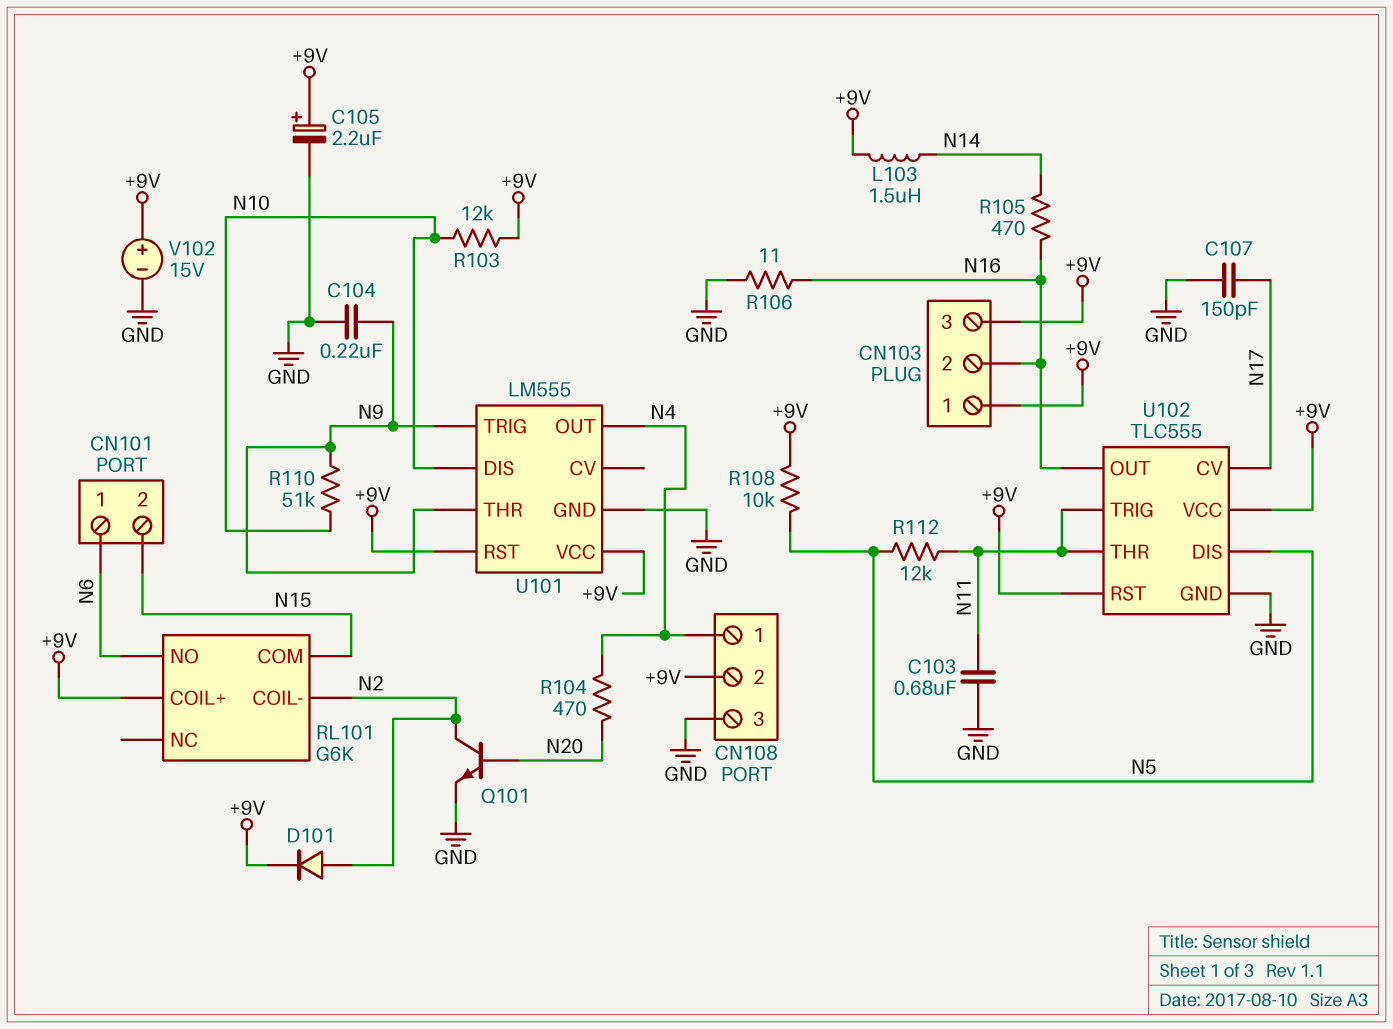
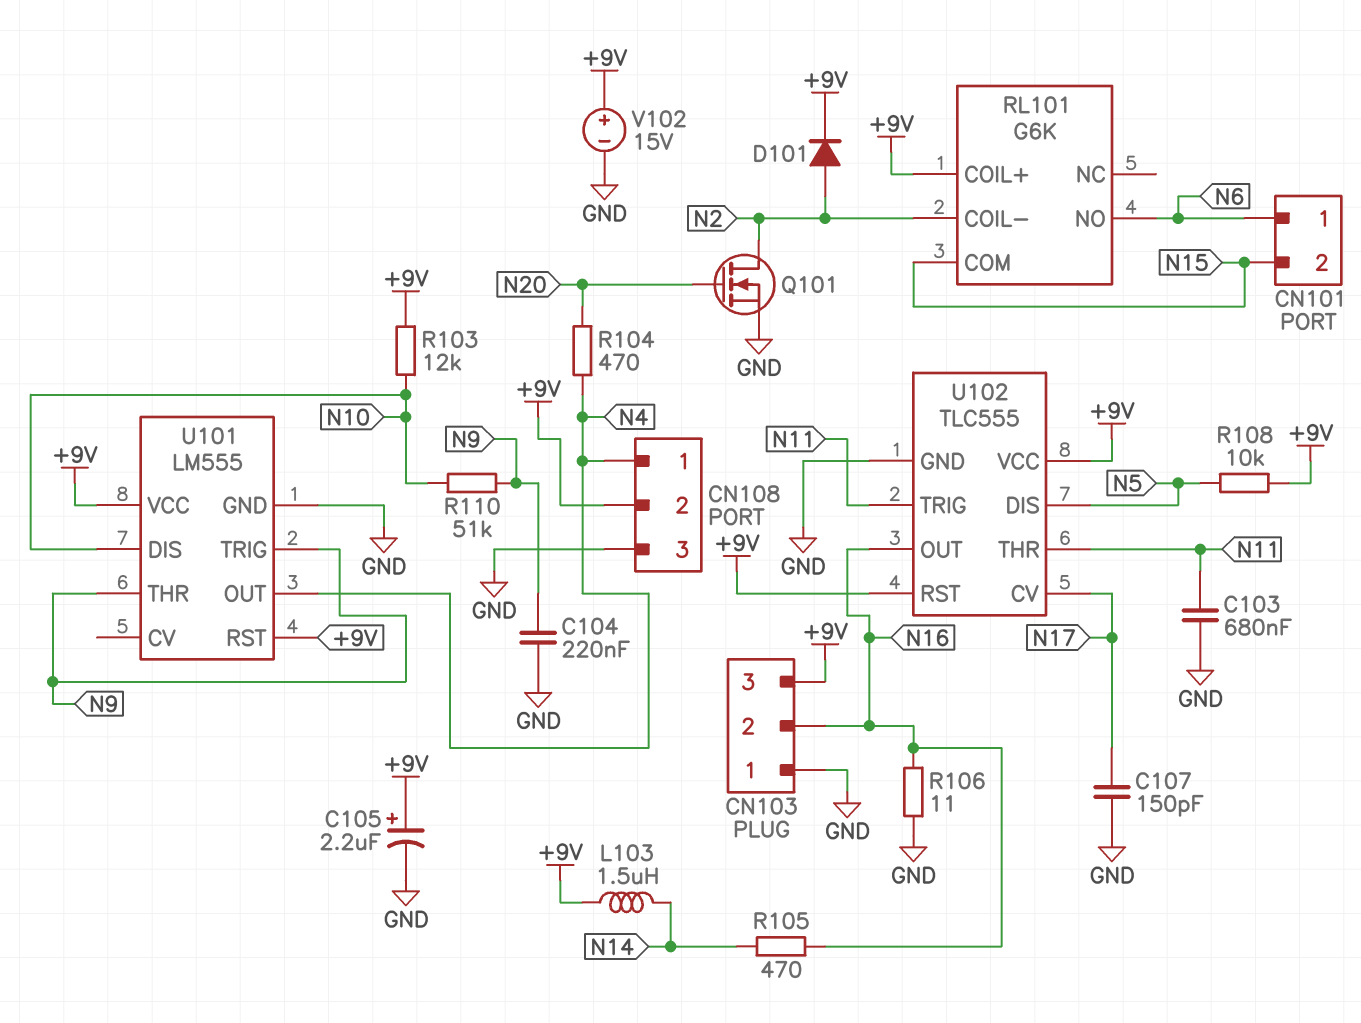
CN103 pin 1: +9V -> GND
Q101: NPN (B N20, C N2, E GND) -> NMOS (G N20, D N2, S GND)
R112: 12k (N5, N11) -> none

